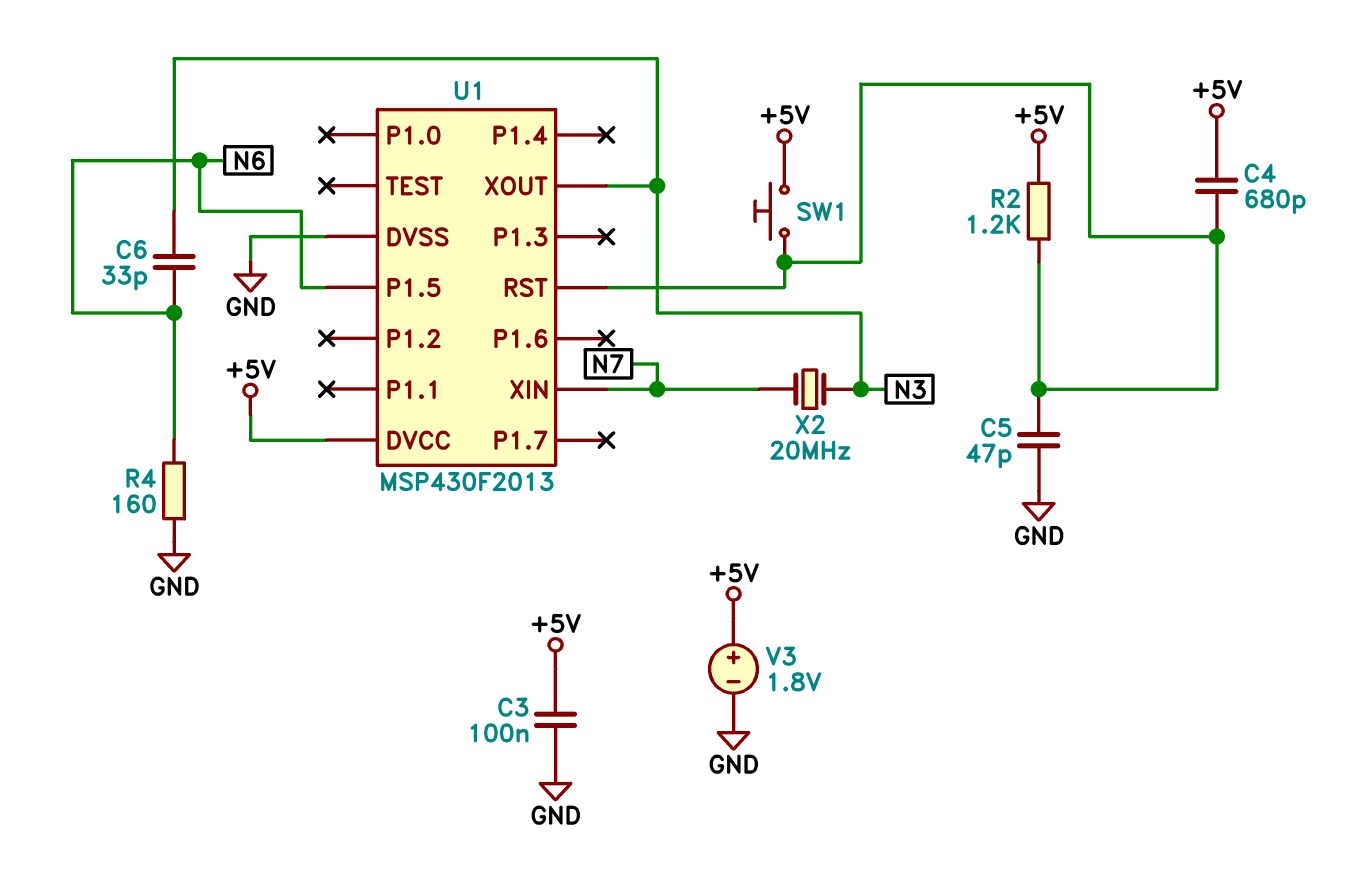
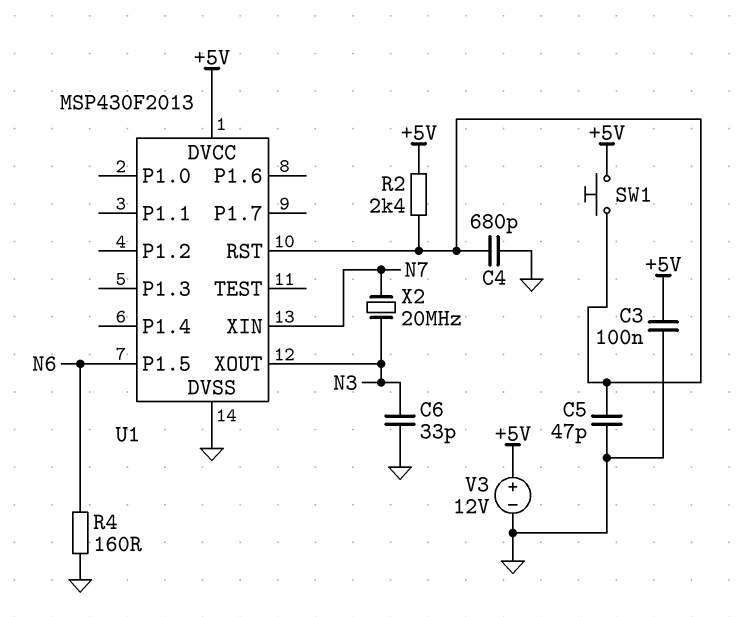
C4: 680pF (+5V, U1/RST) -> 680pF (GND, U1/RST)
C6: 33pF (N3, N6) -> 33pF (GND, N3)
R2: 1.2k (+5V, U1/RST) -> 2.4k (+5V, U1/RST)
V3: 1.8V (plus +5V, minus GND) -> 12V (plus +5V, minus GND)

